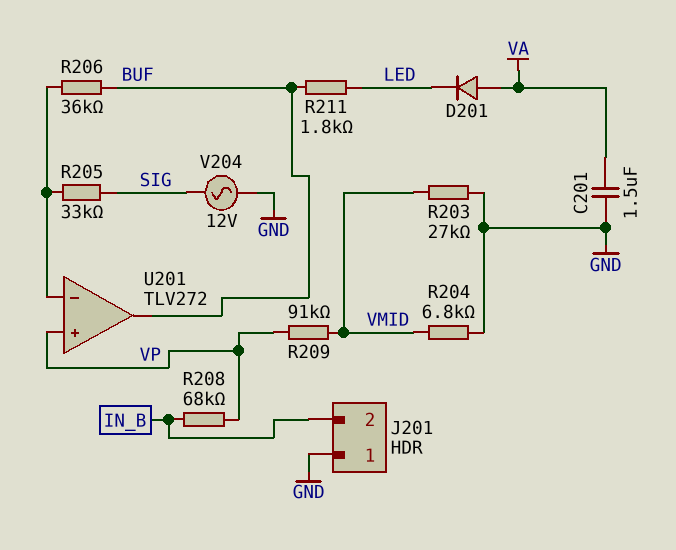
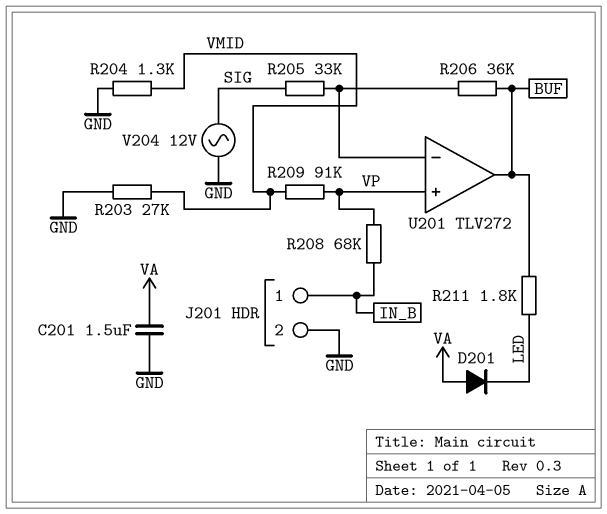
J201 pin 1: GND -> IN_B
J201 pin 2: IN_B -> GND
R204: 6.8k (GND, VMID) -> 1.3k (GND, VMID)

